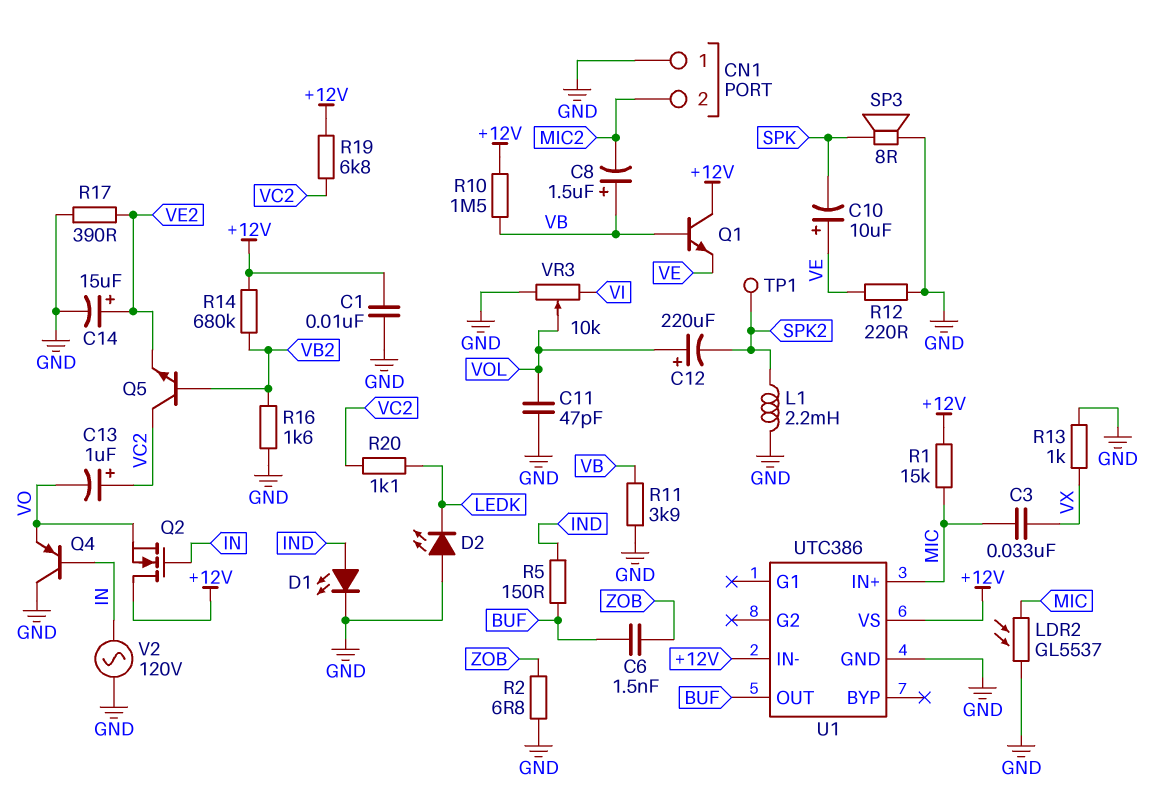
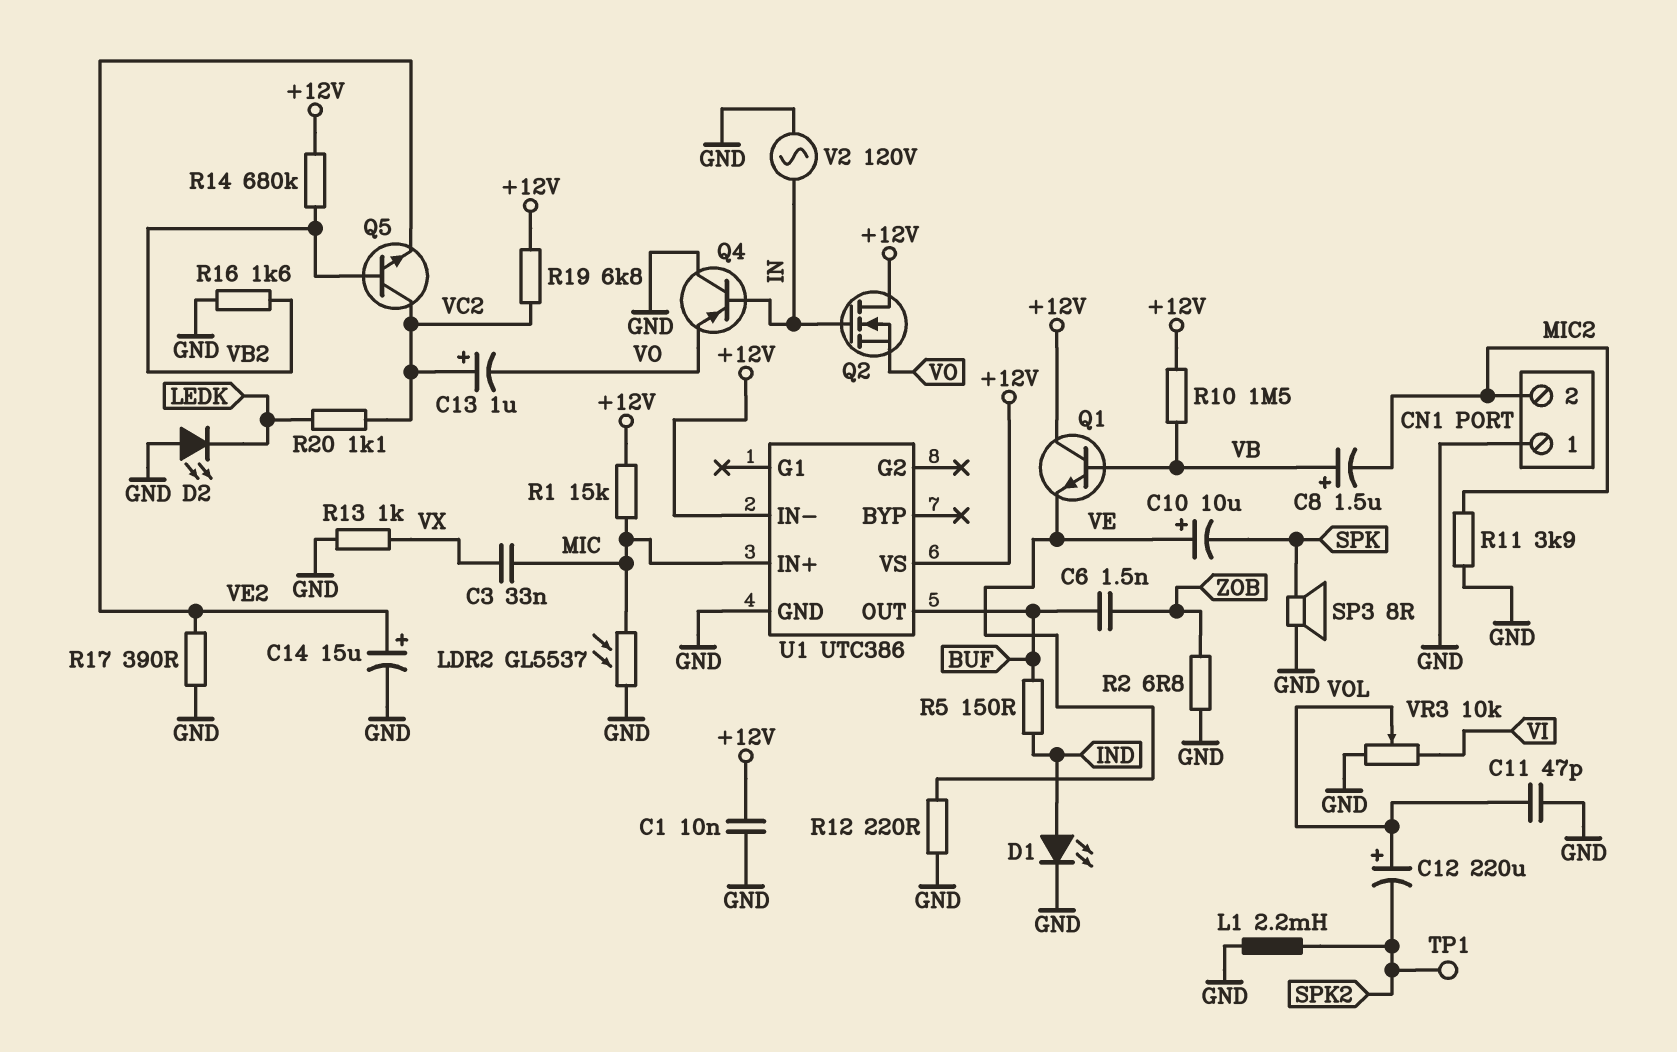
R11: 3.9k (GND, VB) -> 3.9k (GND, MIC2)

